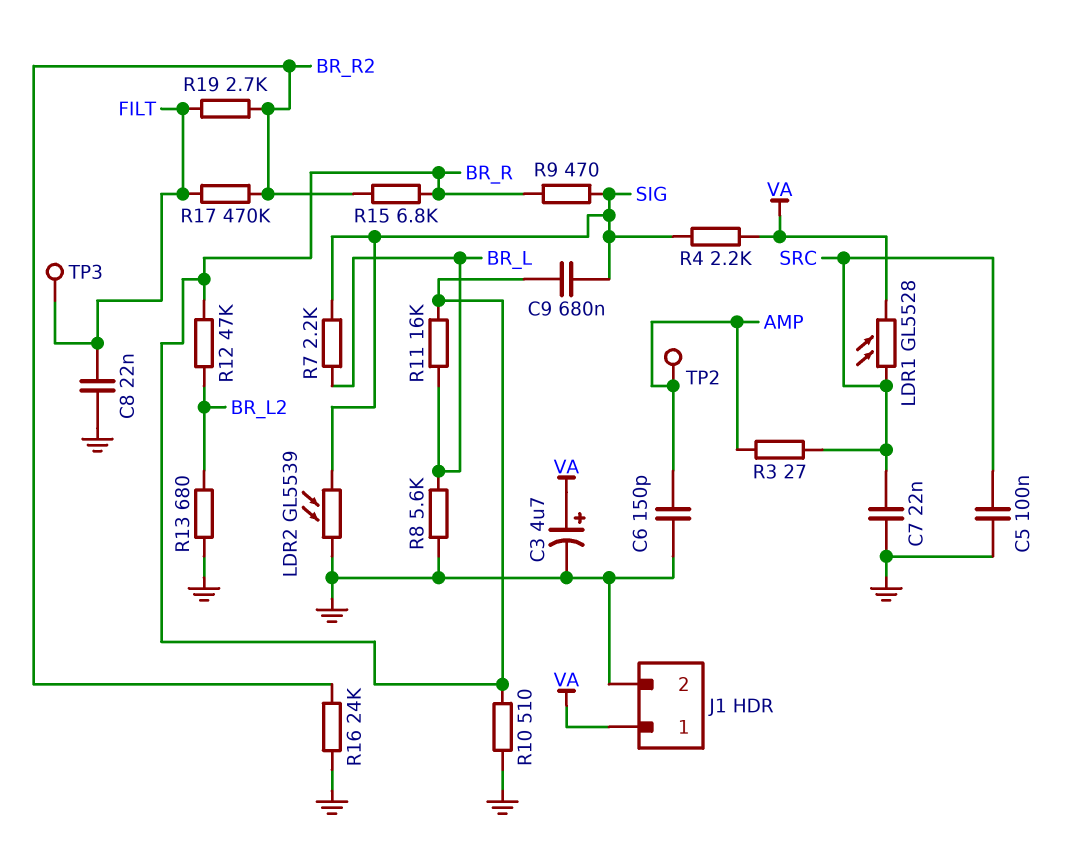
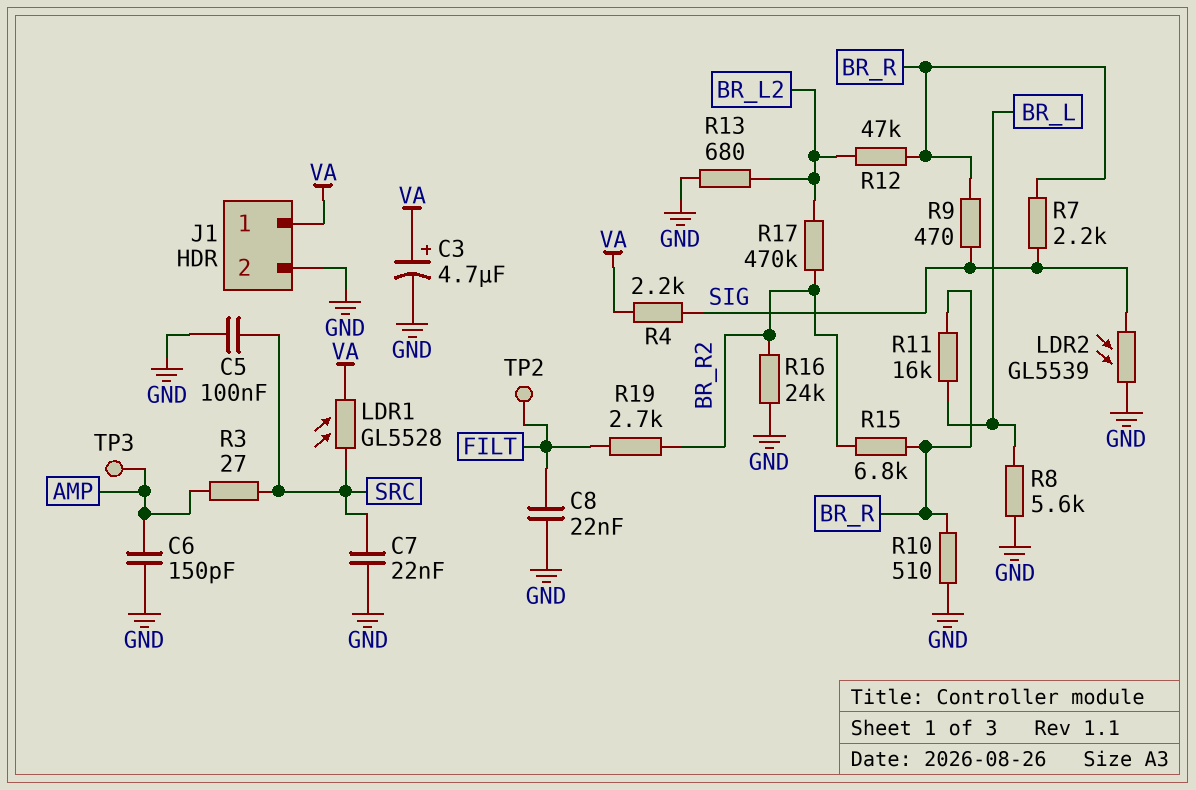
C9: 680nF (BR_R, SIG) -> none
R7: 2.2k (BR_L, SIG) -> 2.2k (BR_R, SIG)
R17: 470k (BR_R2, FILT) -> 470k (BR_L2, BR_R2)
TP2: test point (AMP) -> test point (FILT)
TP3: test point (FILT) -> test point (AMP)

